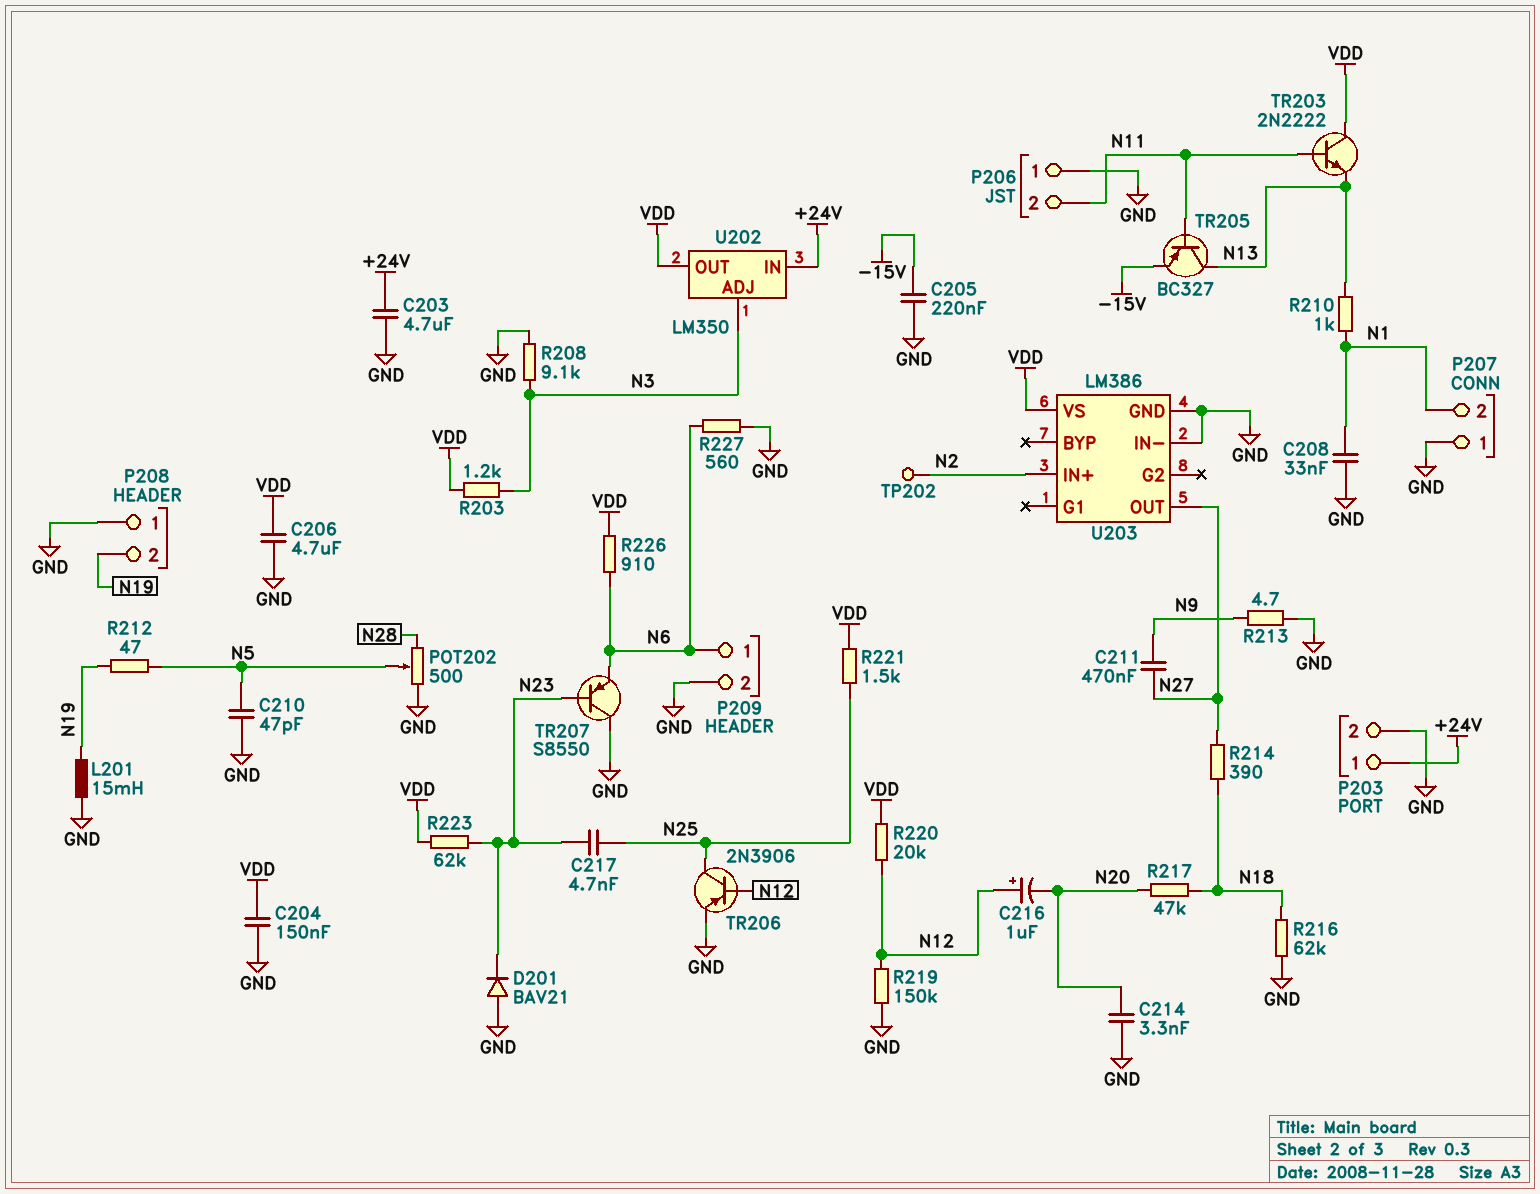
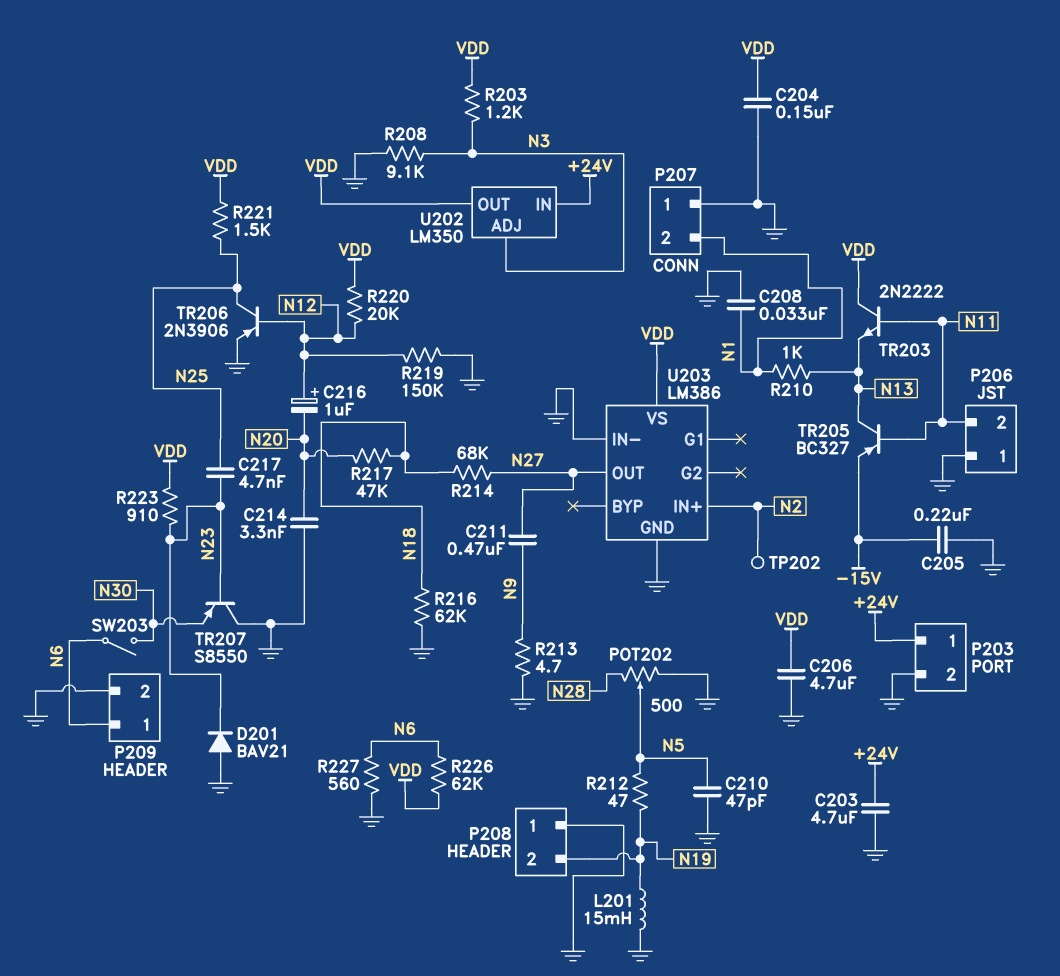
R214: 390 (N18, N27) -> 68k (N18, N27)
R223: 62k (N23, VDD) -> 910 (N23, VDD)
R226: 910 (N6, VDD) -> 62k (N6, VDD)
SW203: none -> switch (N6, N30)
TR207: PNP S8550 (B N23, C GND, E N6) -> PNP S8550 (B N23, C GND, E N30)

